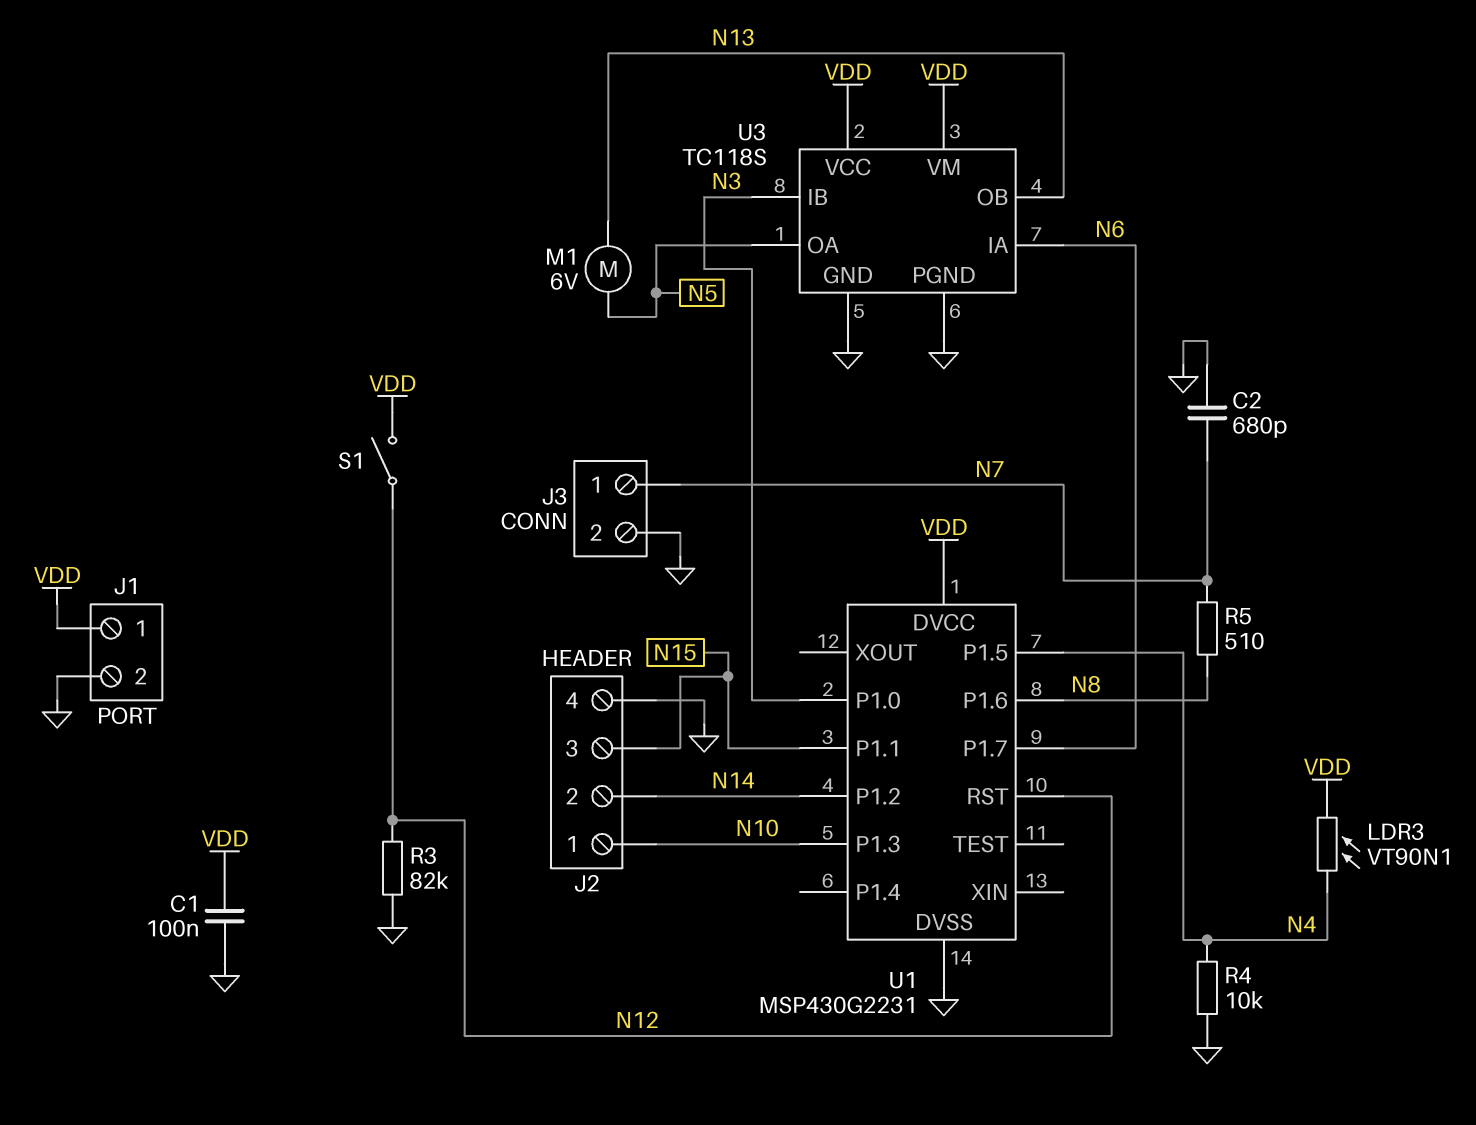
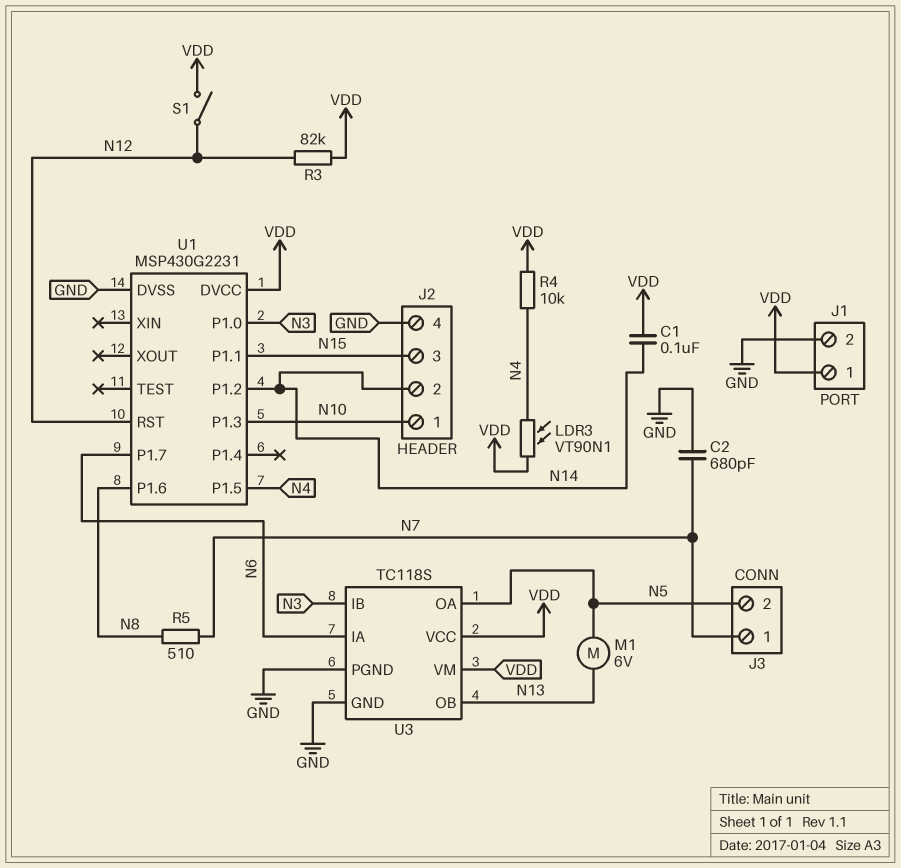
C1: 100nF (GND, VDD) -> 100nF (N14, VDD)
J3 pin 2: GND -> N5
R3: 82k (GND, N12) -> 82k (N12, VDD)
R4: 10k (GND, N4) -> 10k (N4, VDD)

